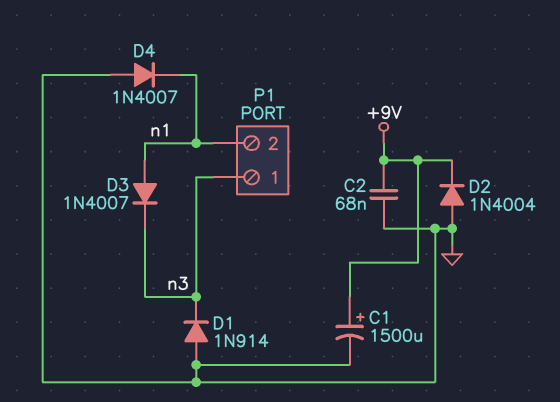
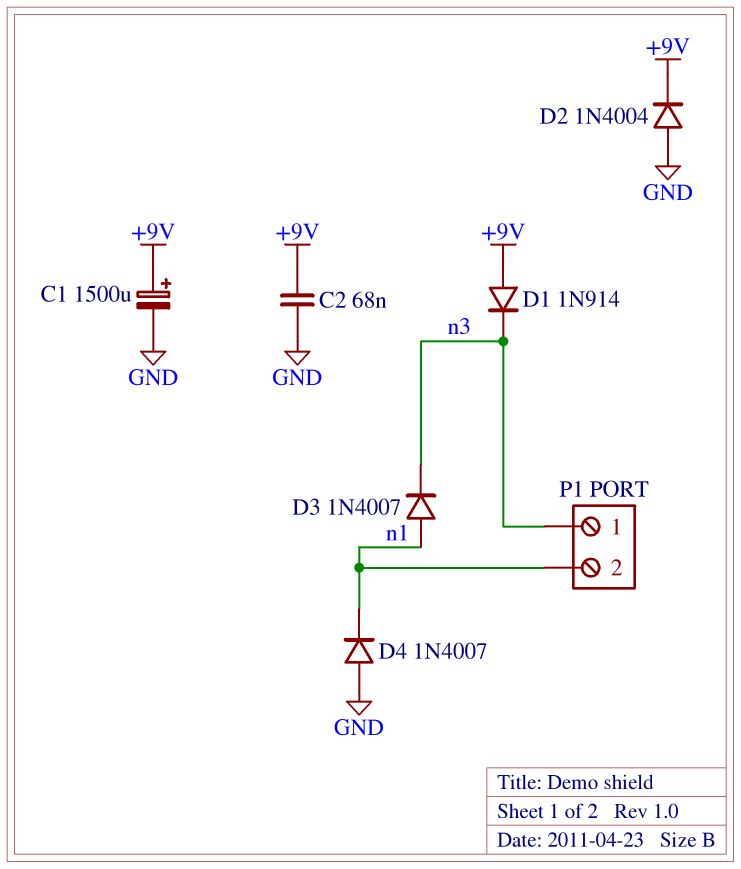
D1: diode 1N914 (A GND, K n3) -> diode 1N914 (A +9V, K n3)

